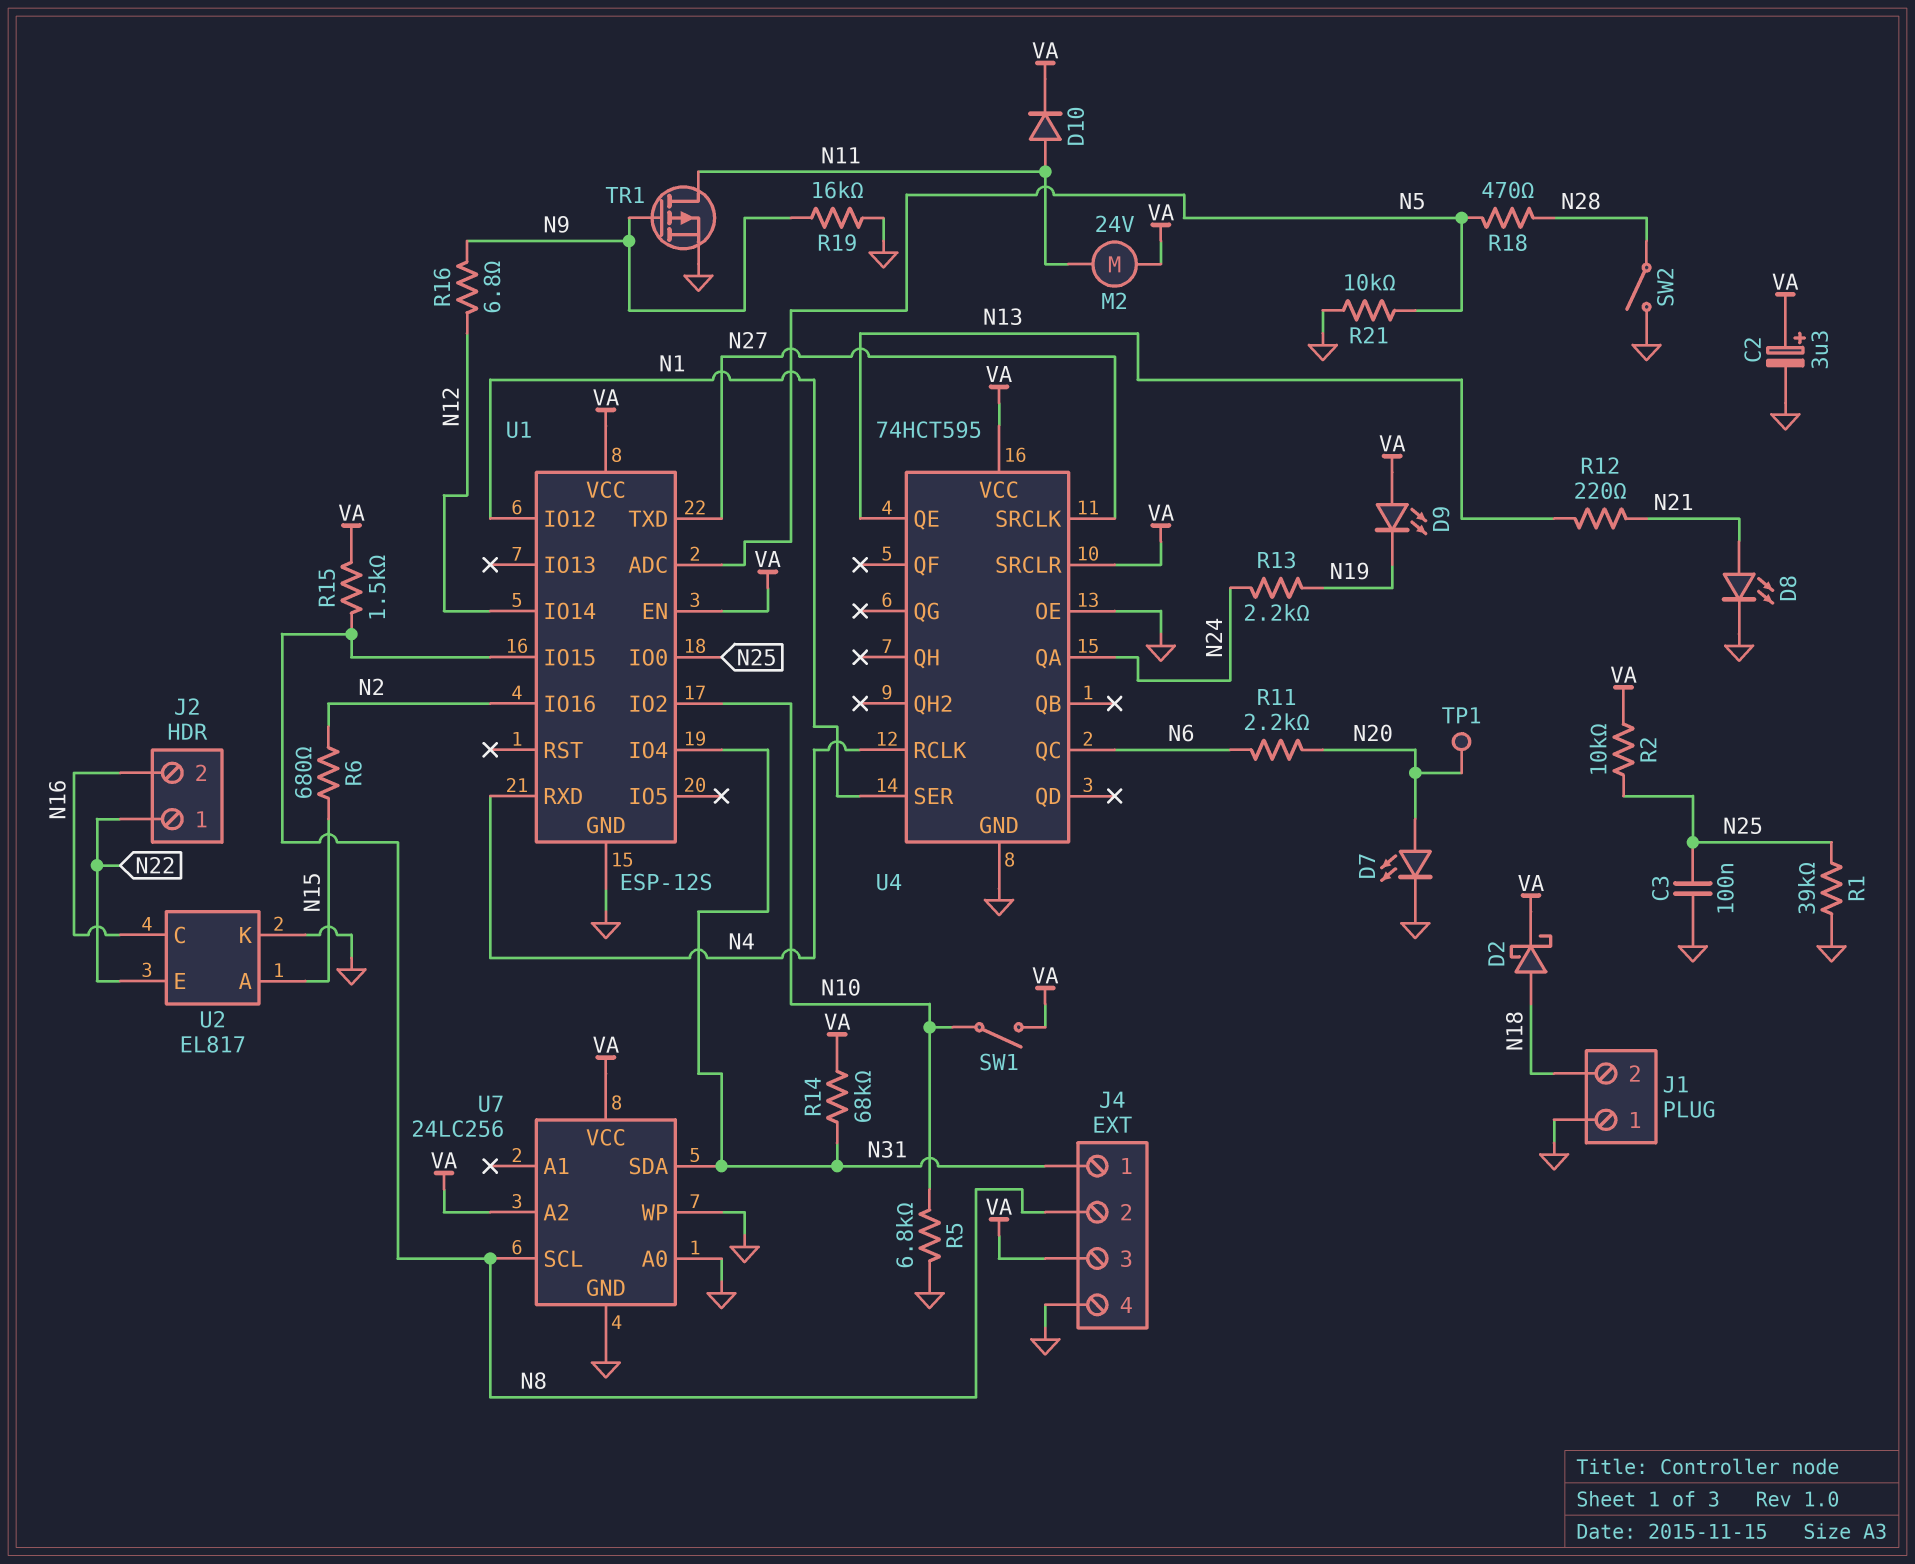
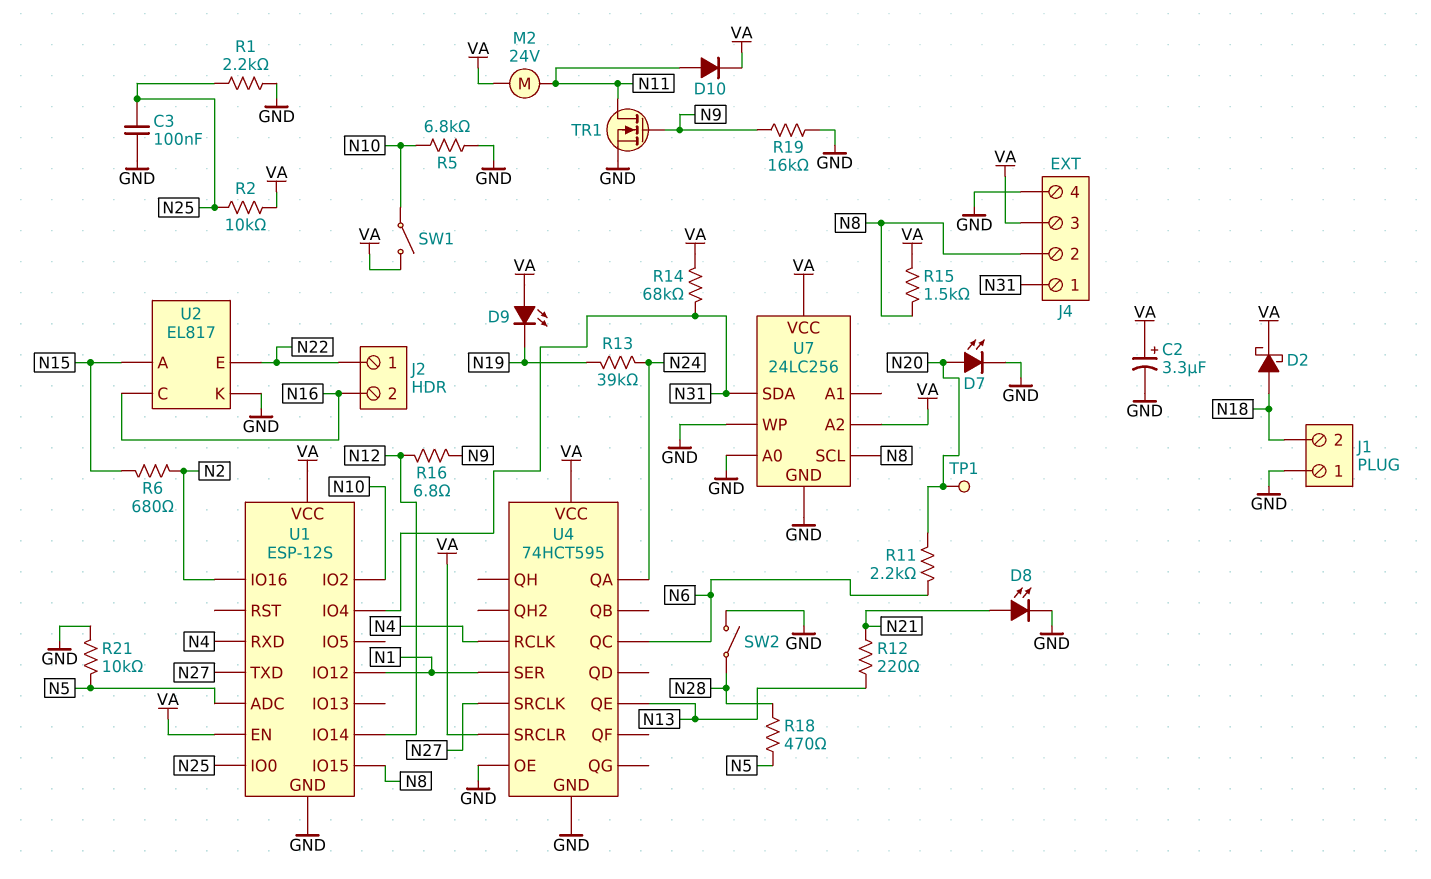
R1: 39k (GND, N25) -> 2.2k (GND, N25)
R13: 2.2k (N19, N24) -> 39k (N19, N24)
TR1: PMOS (G N9, D N11, S GND) -> NMOS (G N9, D N11, S GND)

